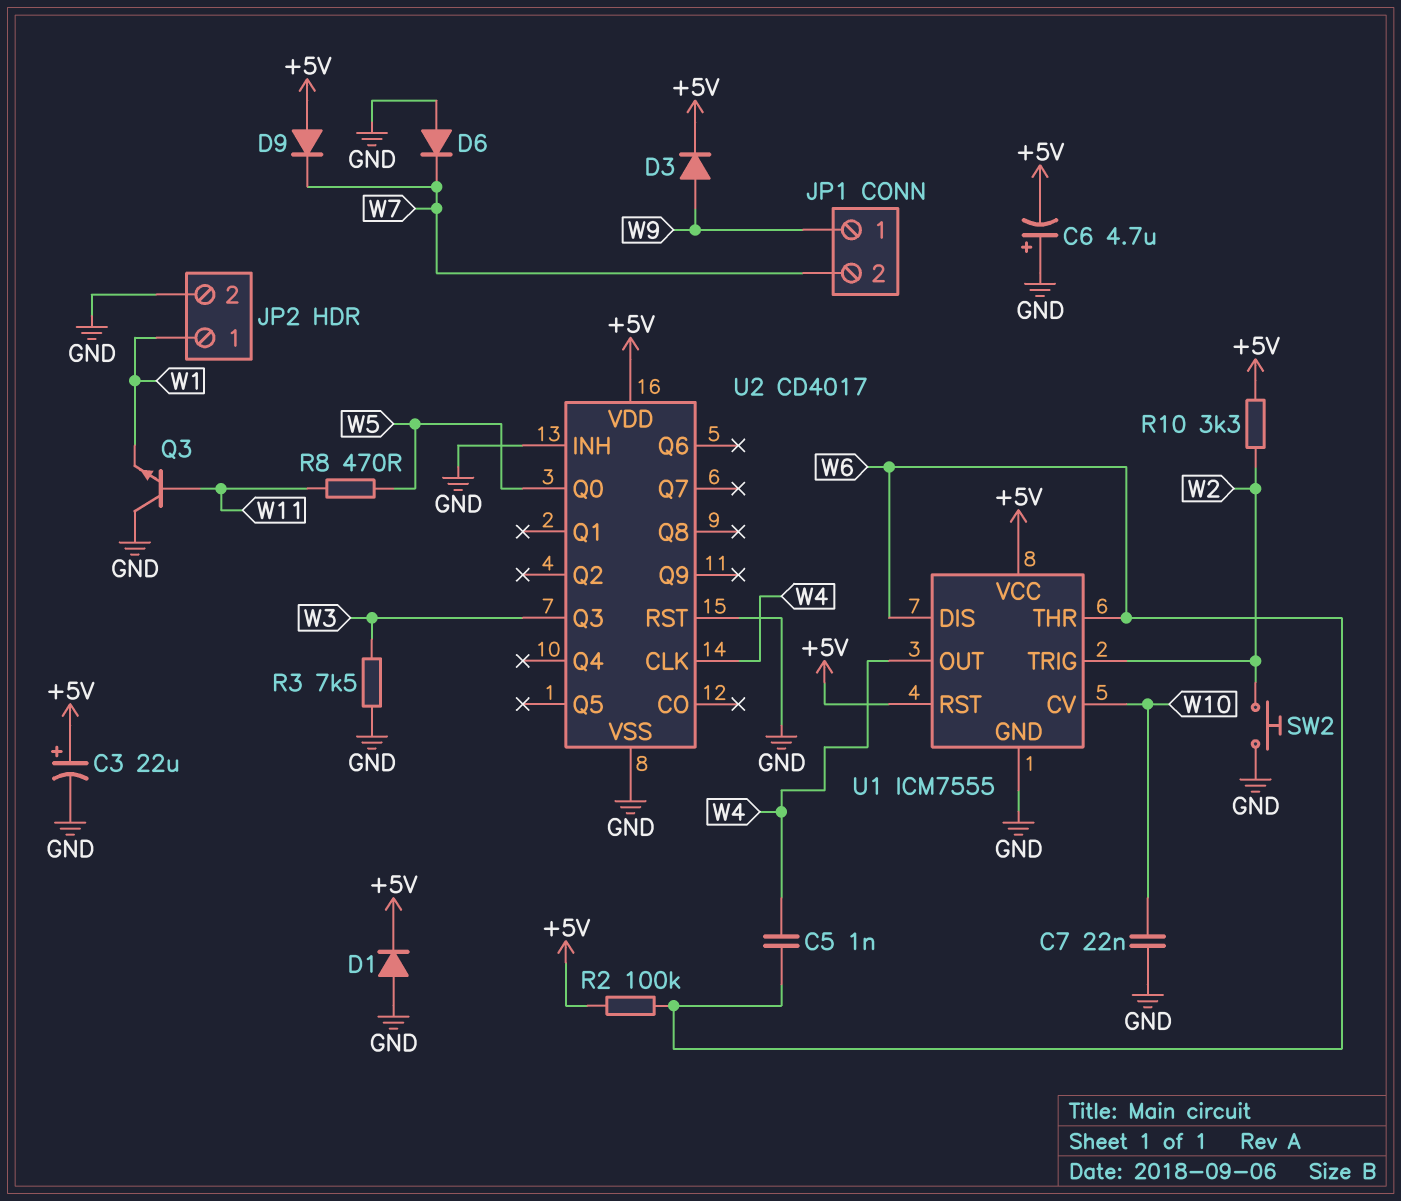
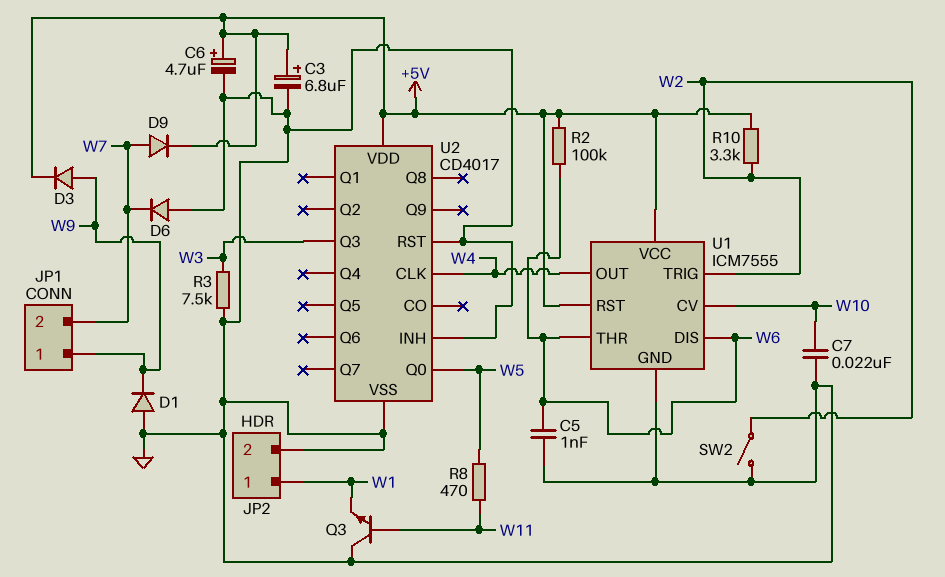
C3: 22uF (plus +5V, minus GND) -> 6.8uF (plus +5V, minus GND)
C5: 1nF (W4, W6) -> 1nF (GND, W6)
C6: 4.7uF (plus GND, minus +5V) -> 4.7uF (plus +5V, minus GND)
D1: diode (A GND, K +5V) -> diode (A GND, K W9)
D9: diode (A +5V, K W7) -> diode (A W7, K +5V)
SW2: button (GND, W2) -> switch (GND, W2)

